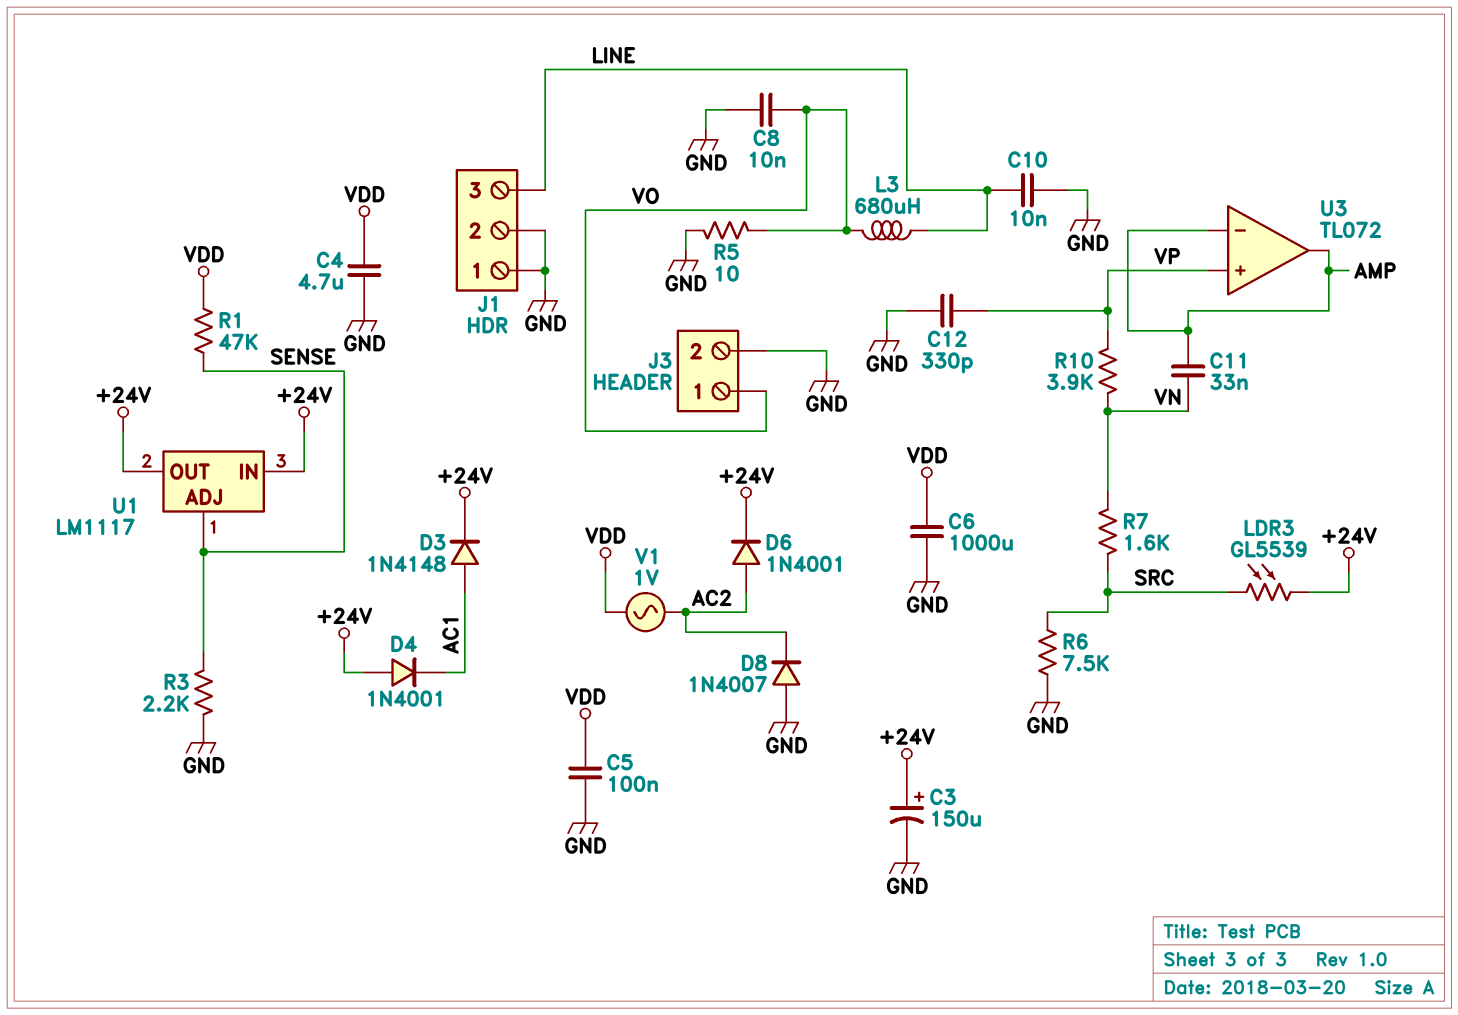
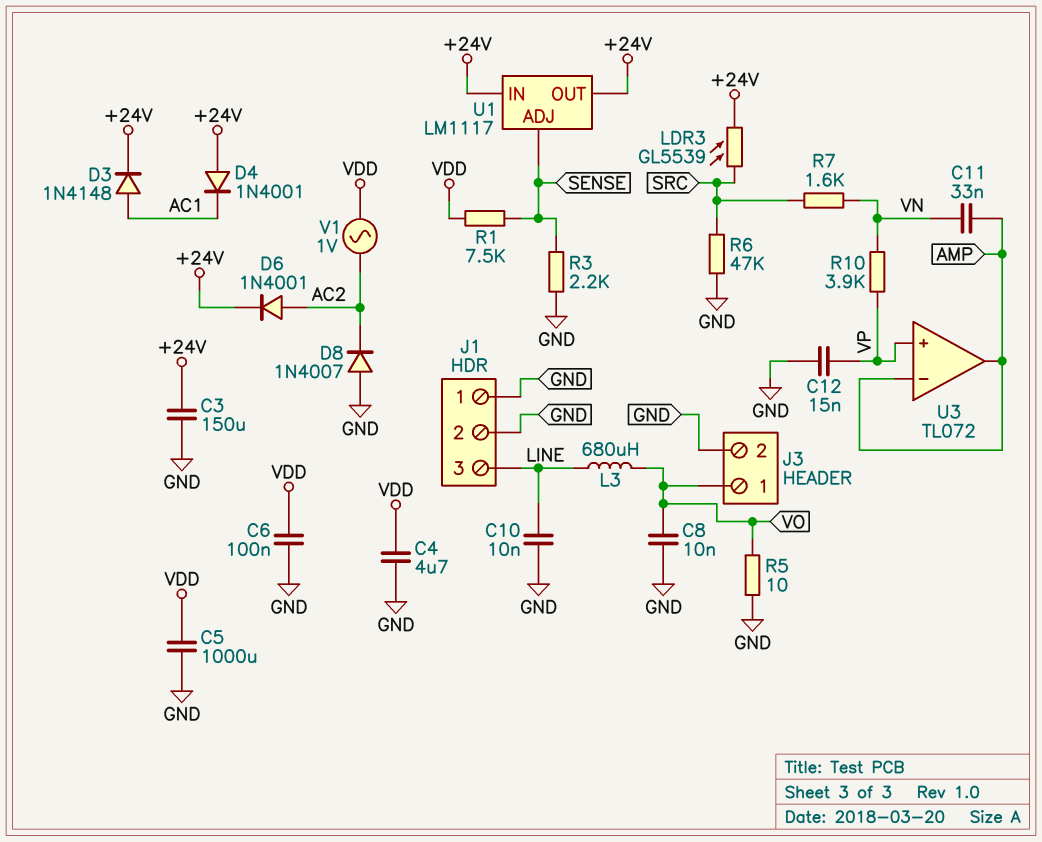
C3: 150uF (plus +24V, minus GND) -> 150uF (+24V, GND)
C5: 100nF (GND, VDD) -> 1000uF (GND, VDD)
C6: 1000uF (GND, VDD) -> 100nF (GND, VDD)
C12: 330pF (GND, VP) -> 15nF (GND, VP)
R1: 47k (SENSE, VDD) -> 7.5k (SENSE, VDD)
R6: 7.5k (GND, SRC) -> 47k (GND, SRC)

